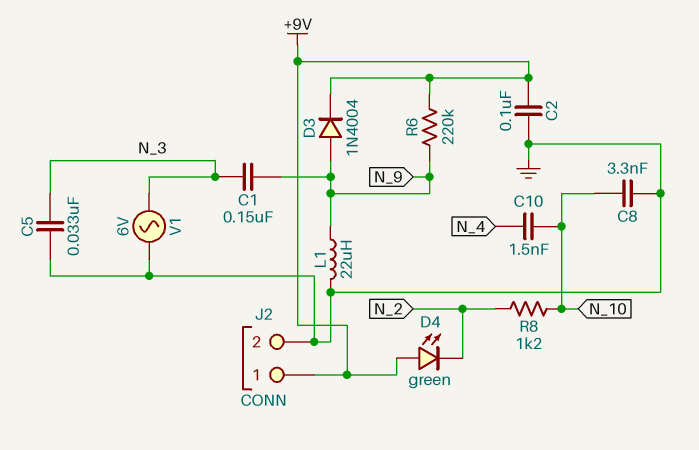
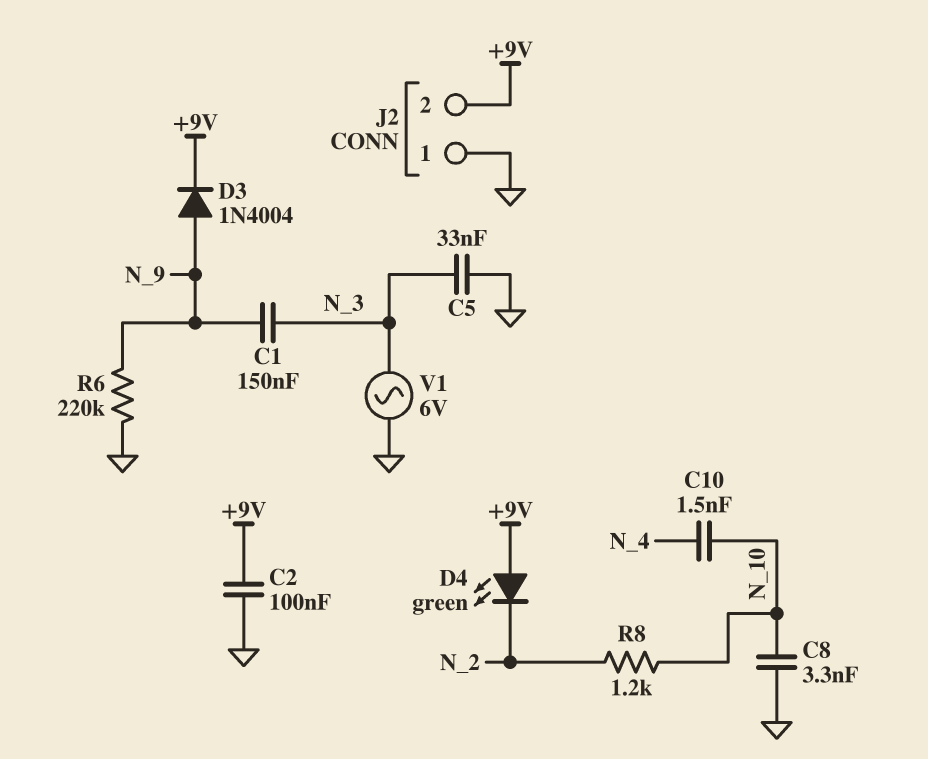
J2 pin 1: +9V -> GND
J2 pin 2: GND -> +9V
L1: 22uH (GND, N_9) -> none
R6: 220k (+9V, N_9) -> 220k (GND, N_9)

